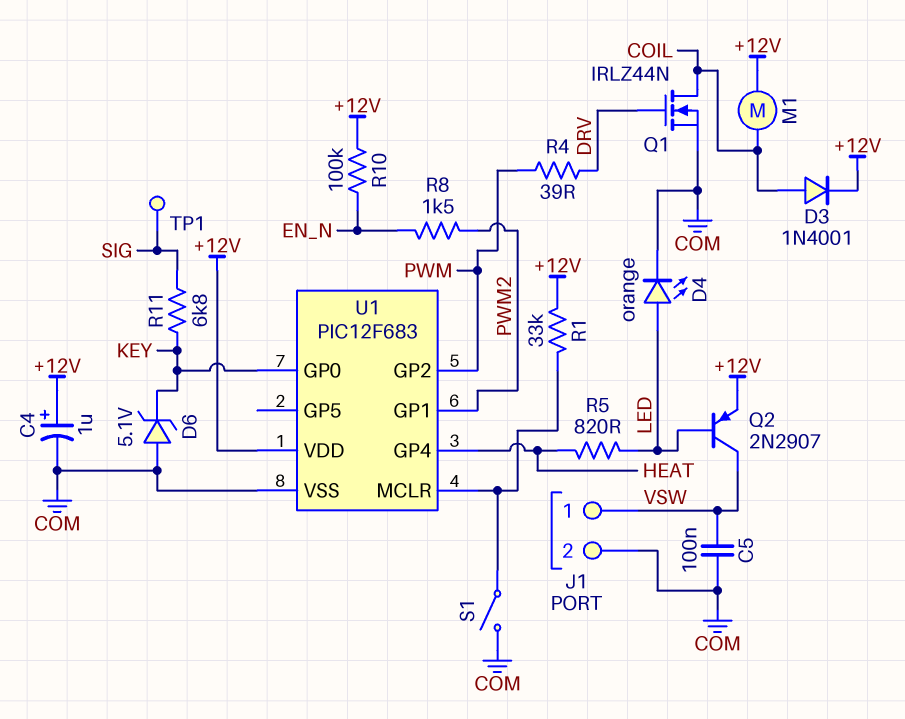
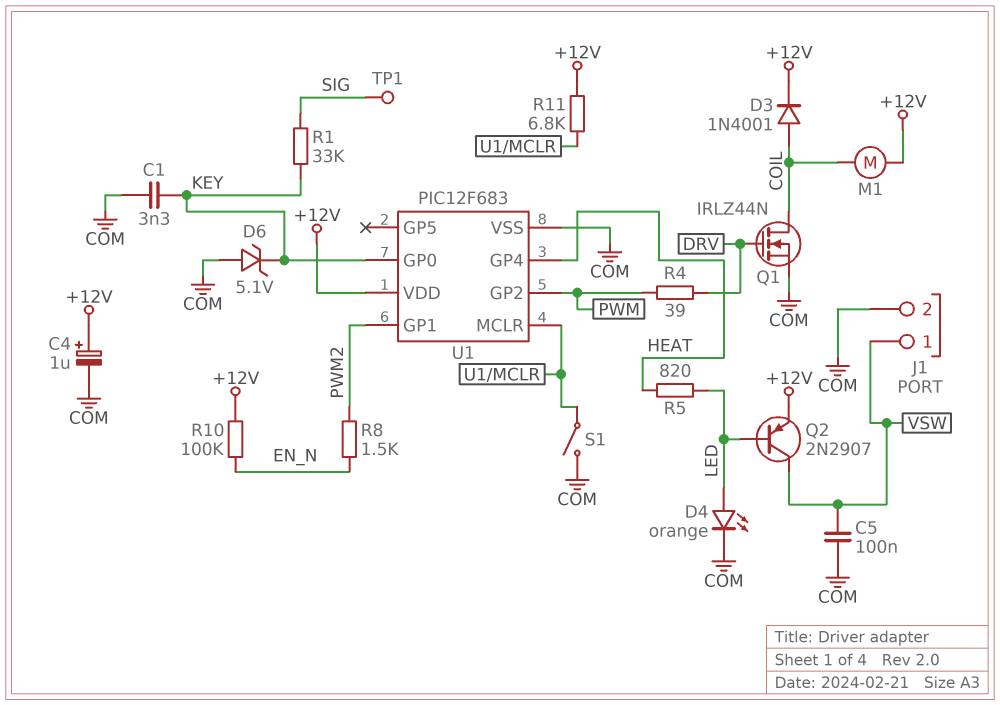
C1: none -> 3.3nF (COM, KEY)
R1: 33k (+12V, U1/MCLR) -> 33k (KEY, SIG)
R11: 6.8k (KEY, SIG) -> 6.8k (+12V, U1/MCLR)

